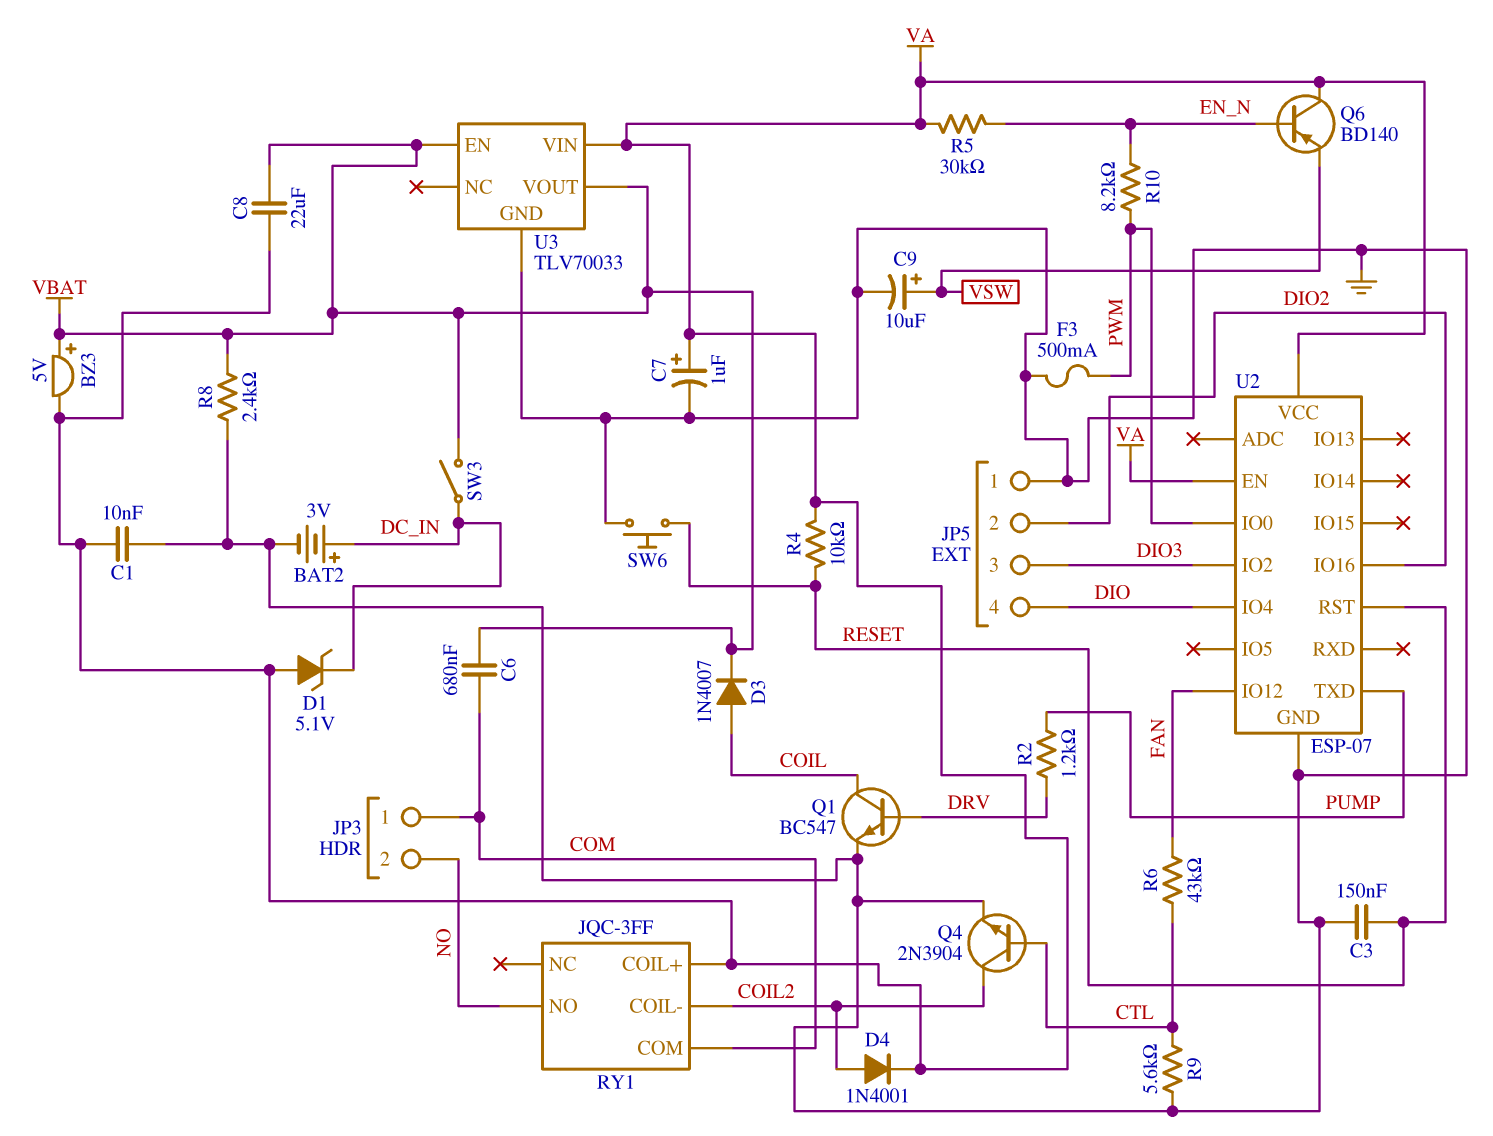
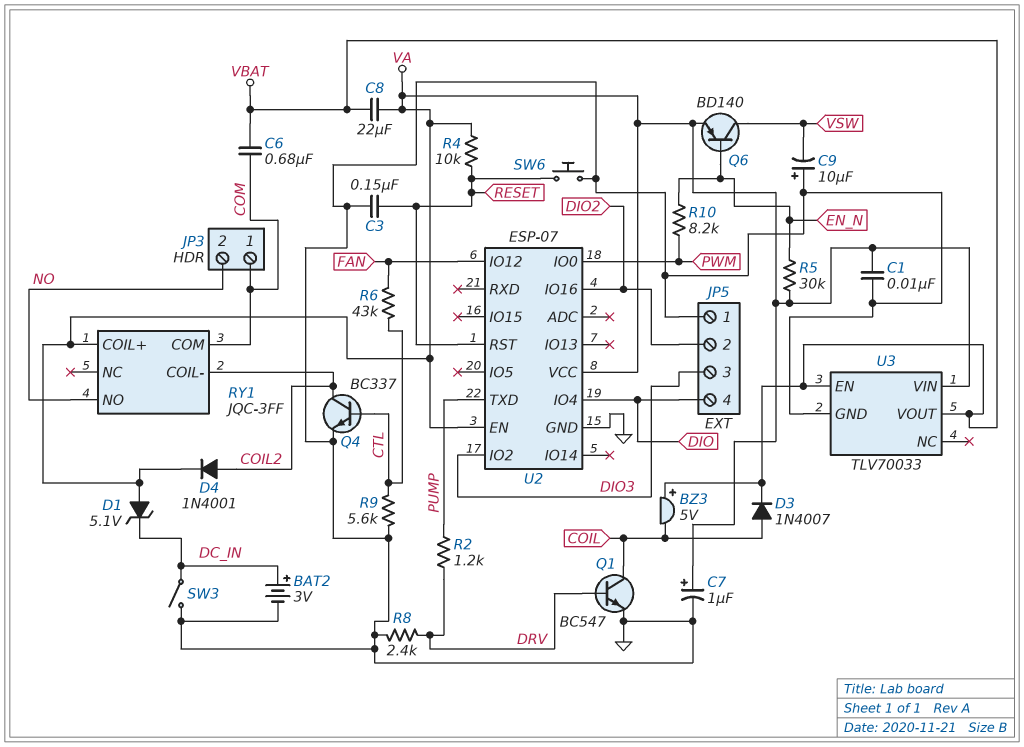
BZ3: buzzer 5V (plus VBAT, minus VA) -> buzzer 5V (plus VBAT, minus COIL)
C9: 10uF (plus VSW, minus GND) -> 10uF (plus GND, minus VSW)
F3: 500mA (GND, PWM) -> none
Q4: NPN 2N3904 (B CTL, C COIL2, E GND) -> NPN BC337 (B CTL, C COIL2, E GND)
Q6: PNP BD140 (B EN_N, C VA, E VSW) -> PNP BD140 (B EN_N, C VSW, E VA)
R8: 2.4k (GND, VBAT) -> 2.4k (DRV, GND)
SW3: switch (DC_IN, VBAT) -> switch (DC_IN, GND)

